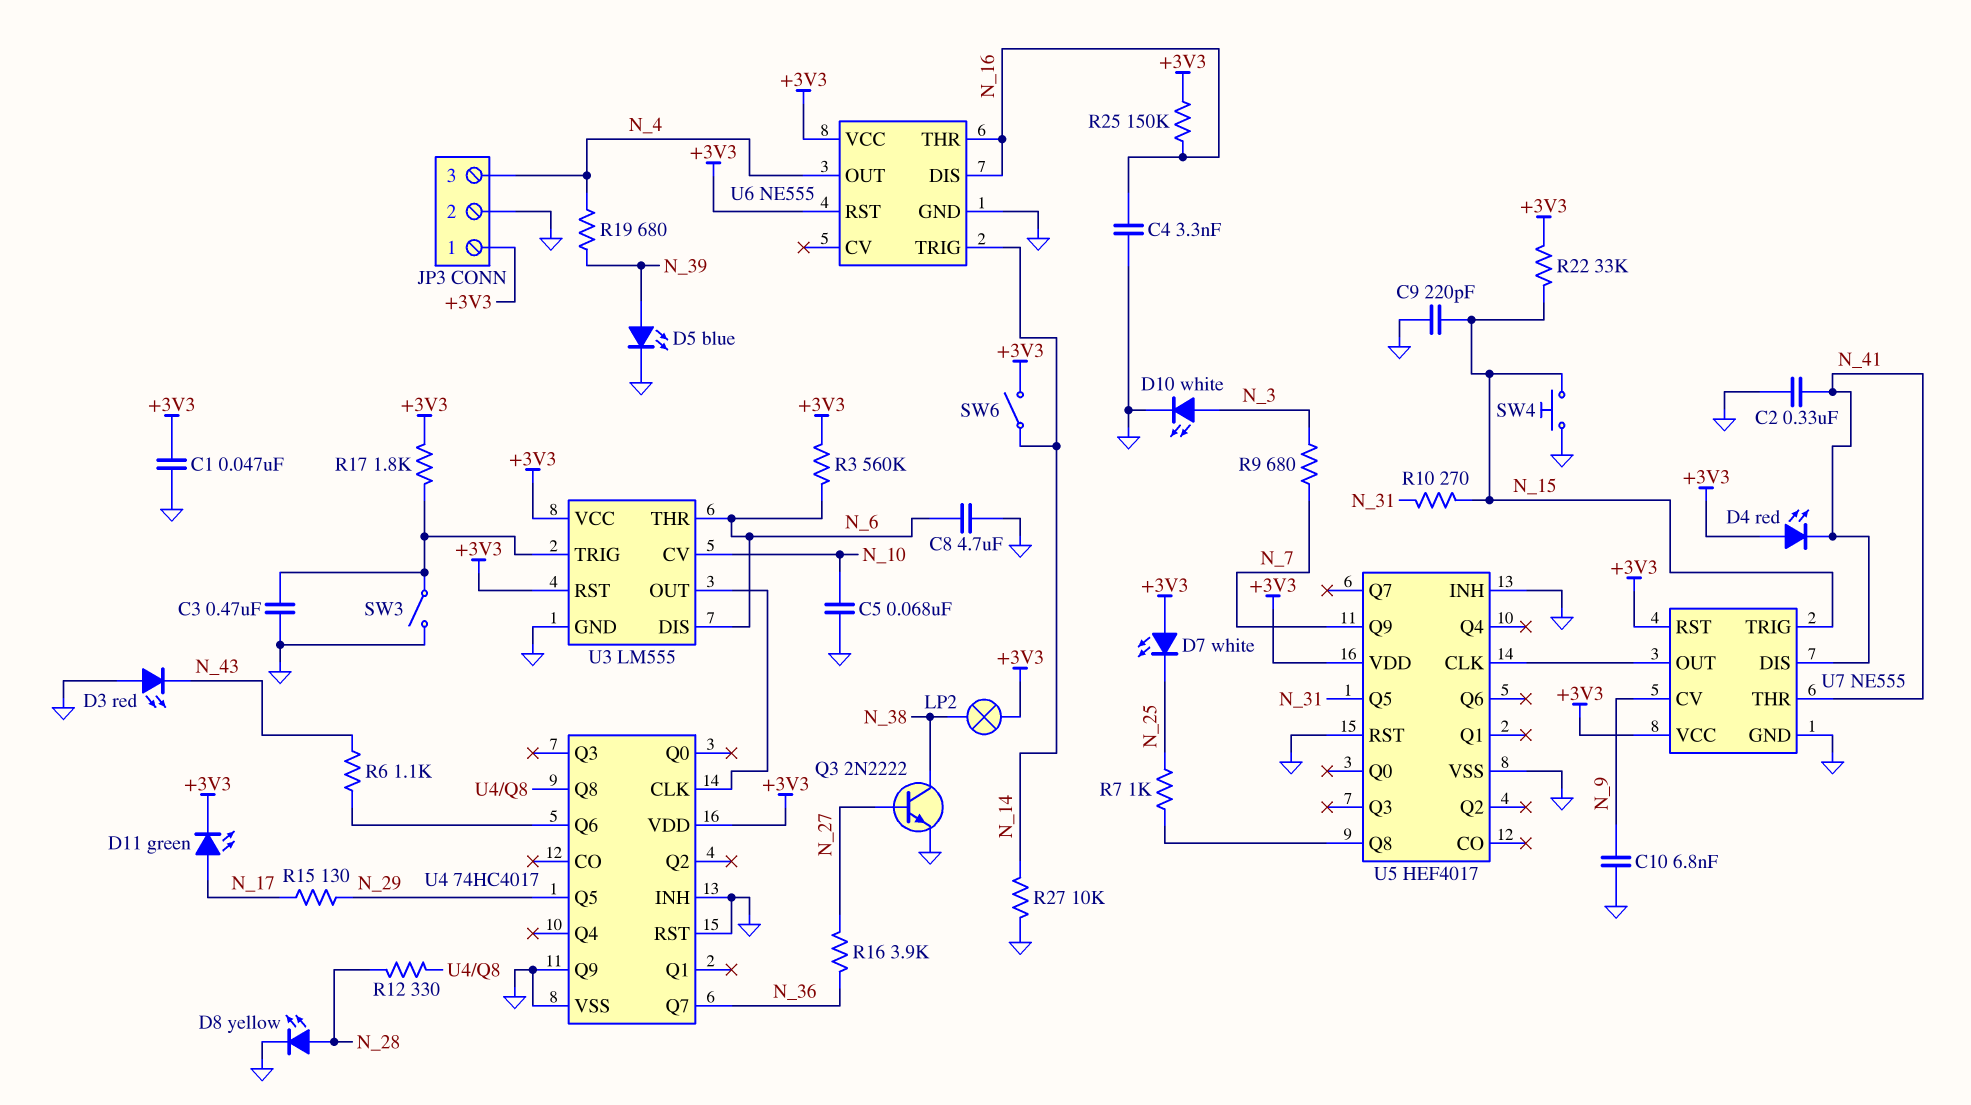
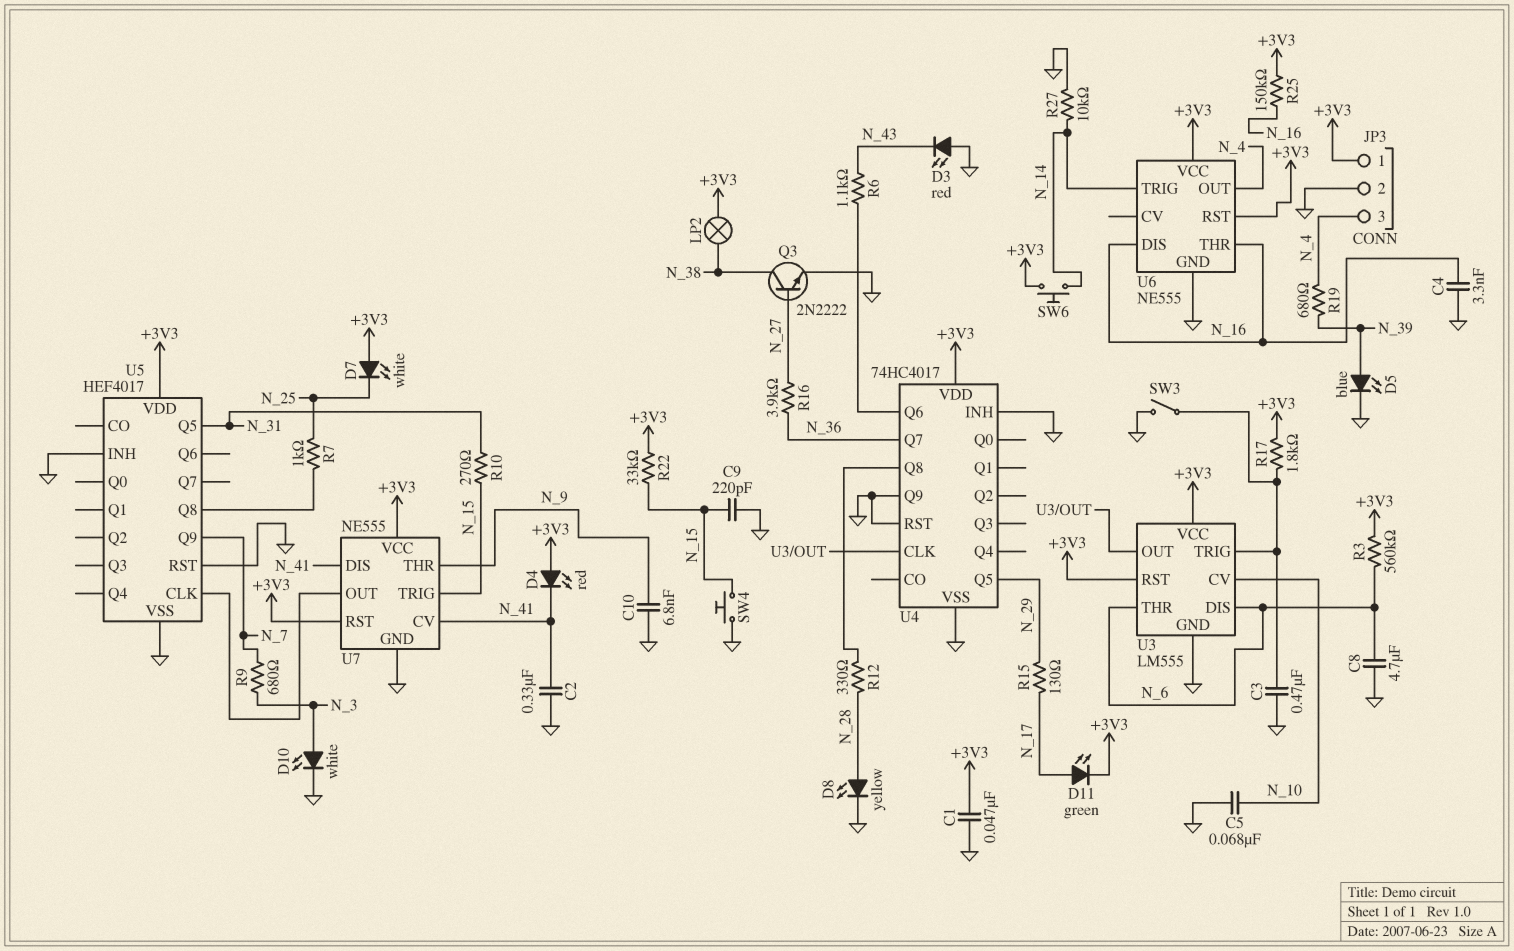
SW6: switch (+3V3, N_14) -> button (+3V3, N_14)
U7 pin CV: N_9 -> N_41
U7 pin THR: N_41 -> N_9

